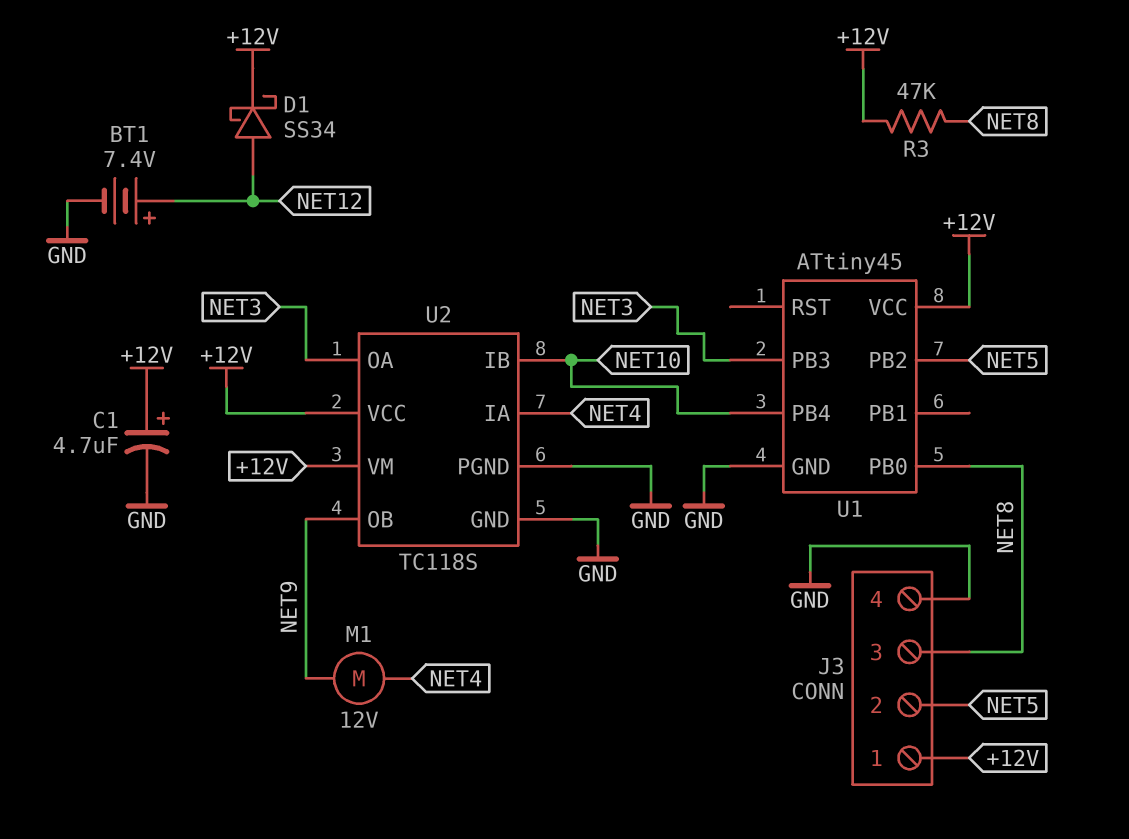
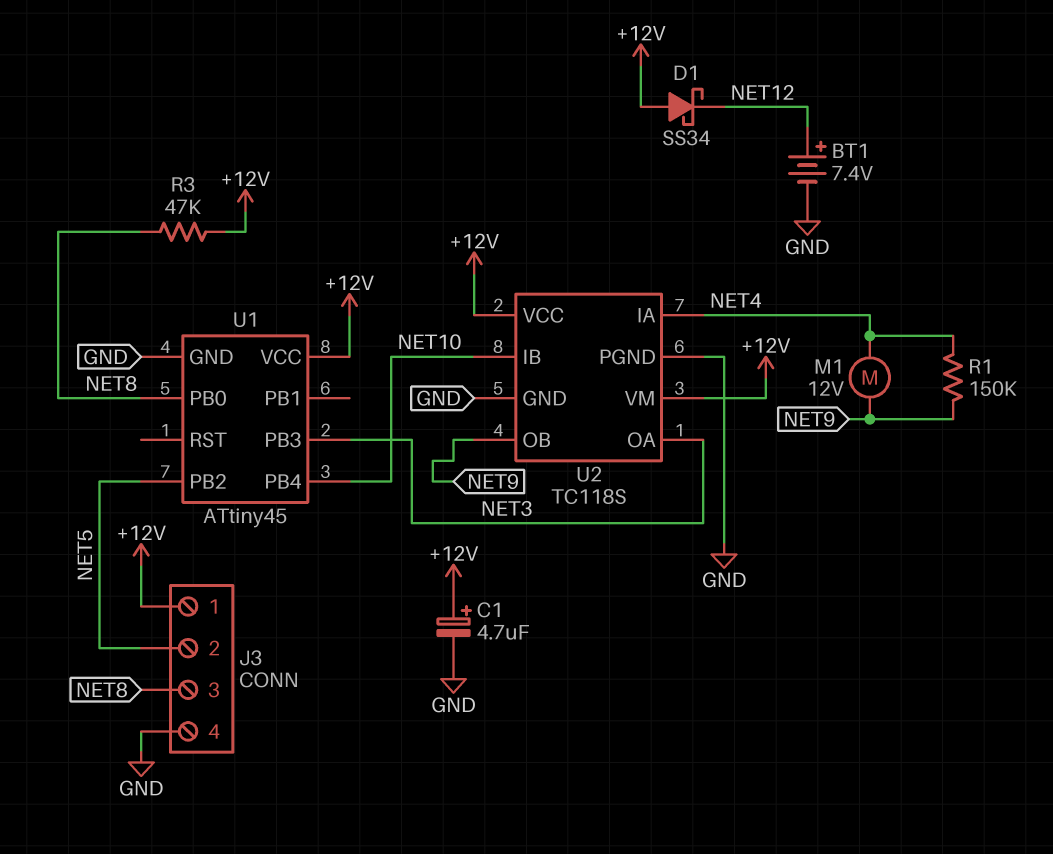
D1: schottky SS34 (A NET12, K +12V) -> schottky SS34 (A +12V, K NET12)
R1: none -> 150k (NET4, NET9)

